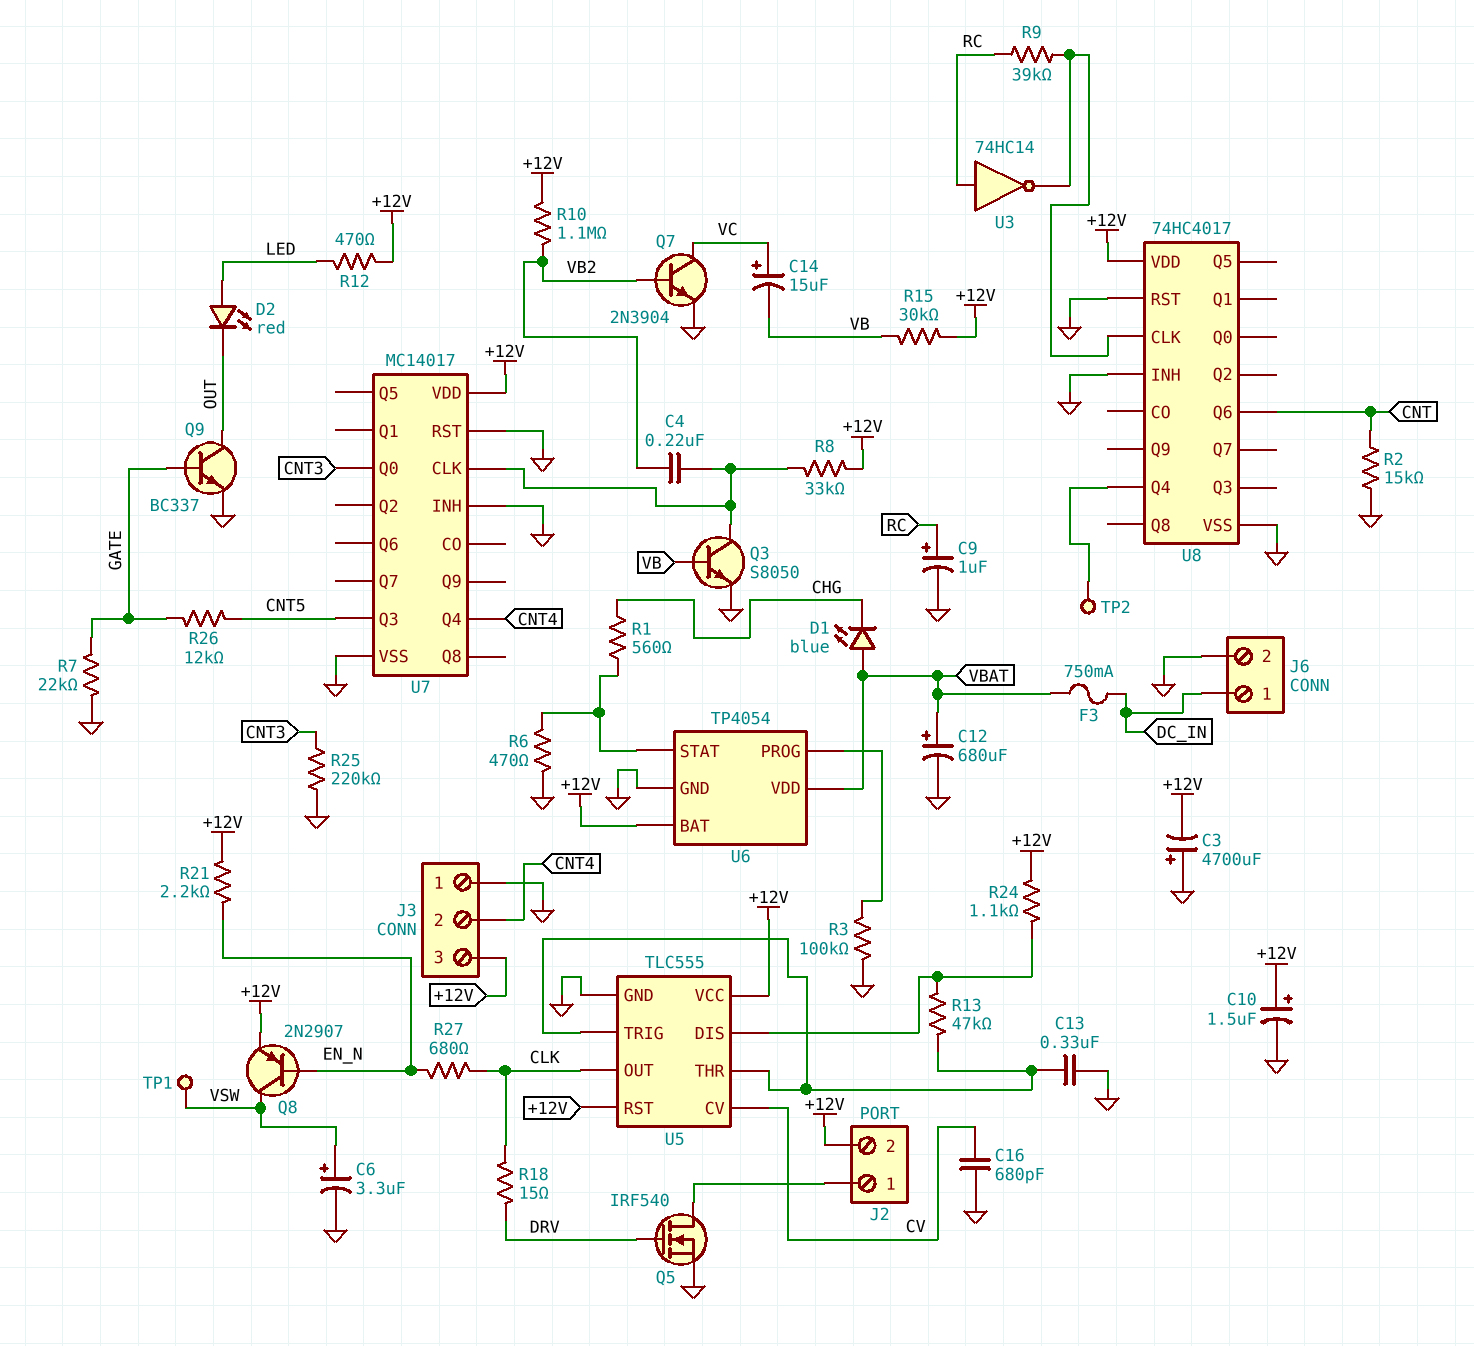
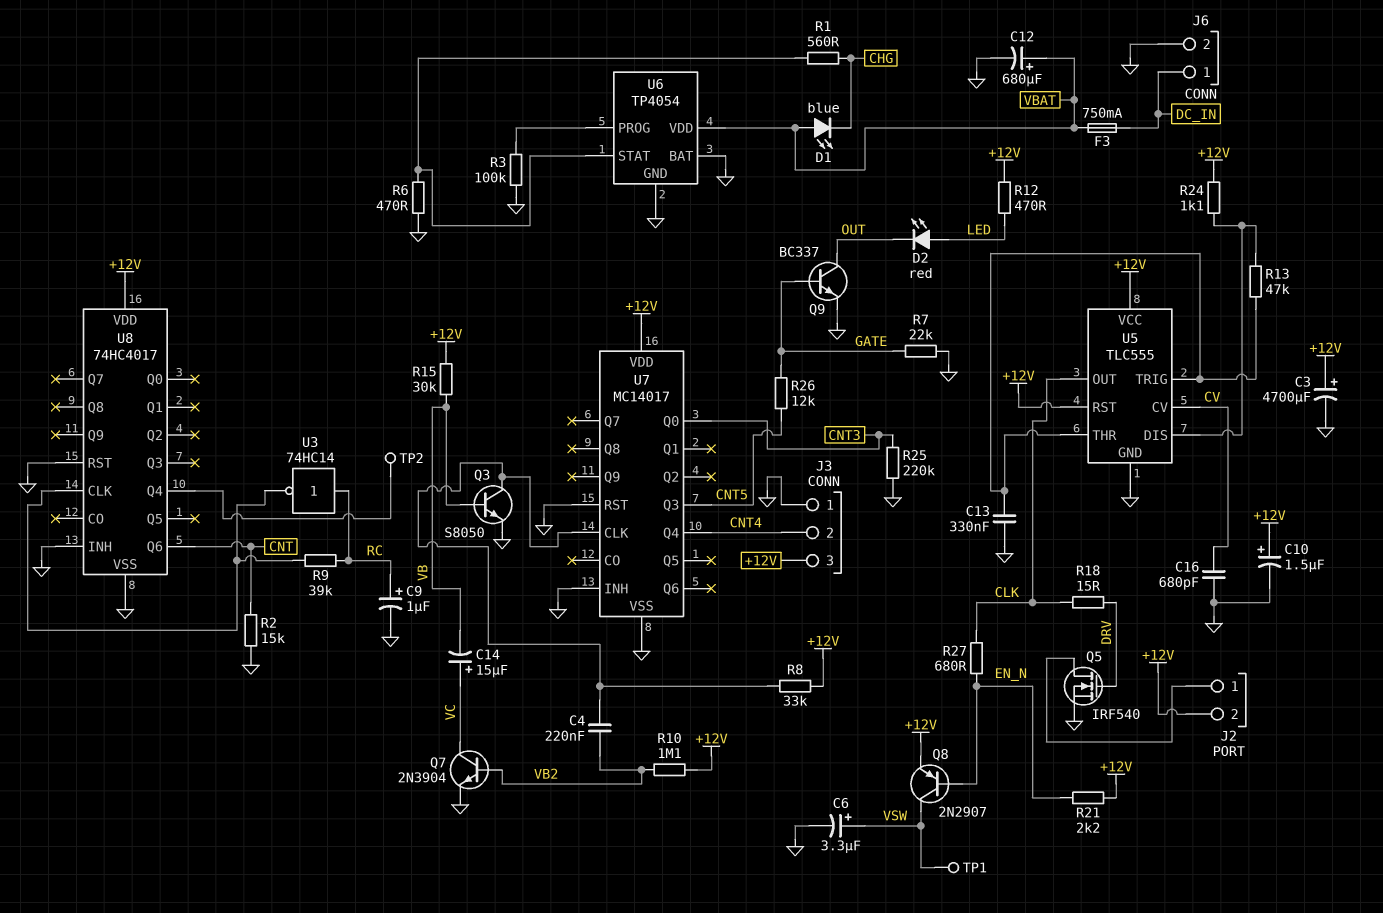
C3: 4700uF (plus GND, minus +12V) -> 4700uF (plus +12V, minus GND)
U6 pin BAT: +12V -> GND

